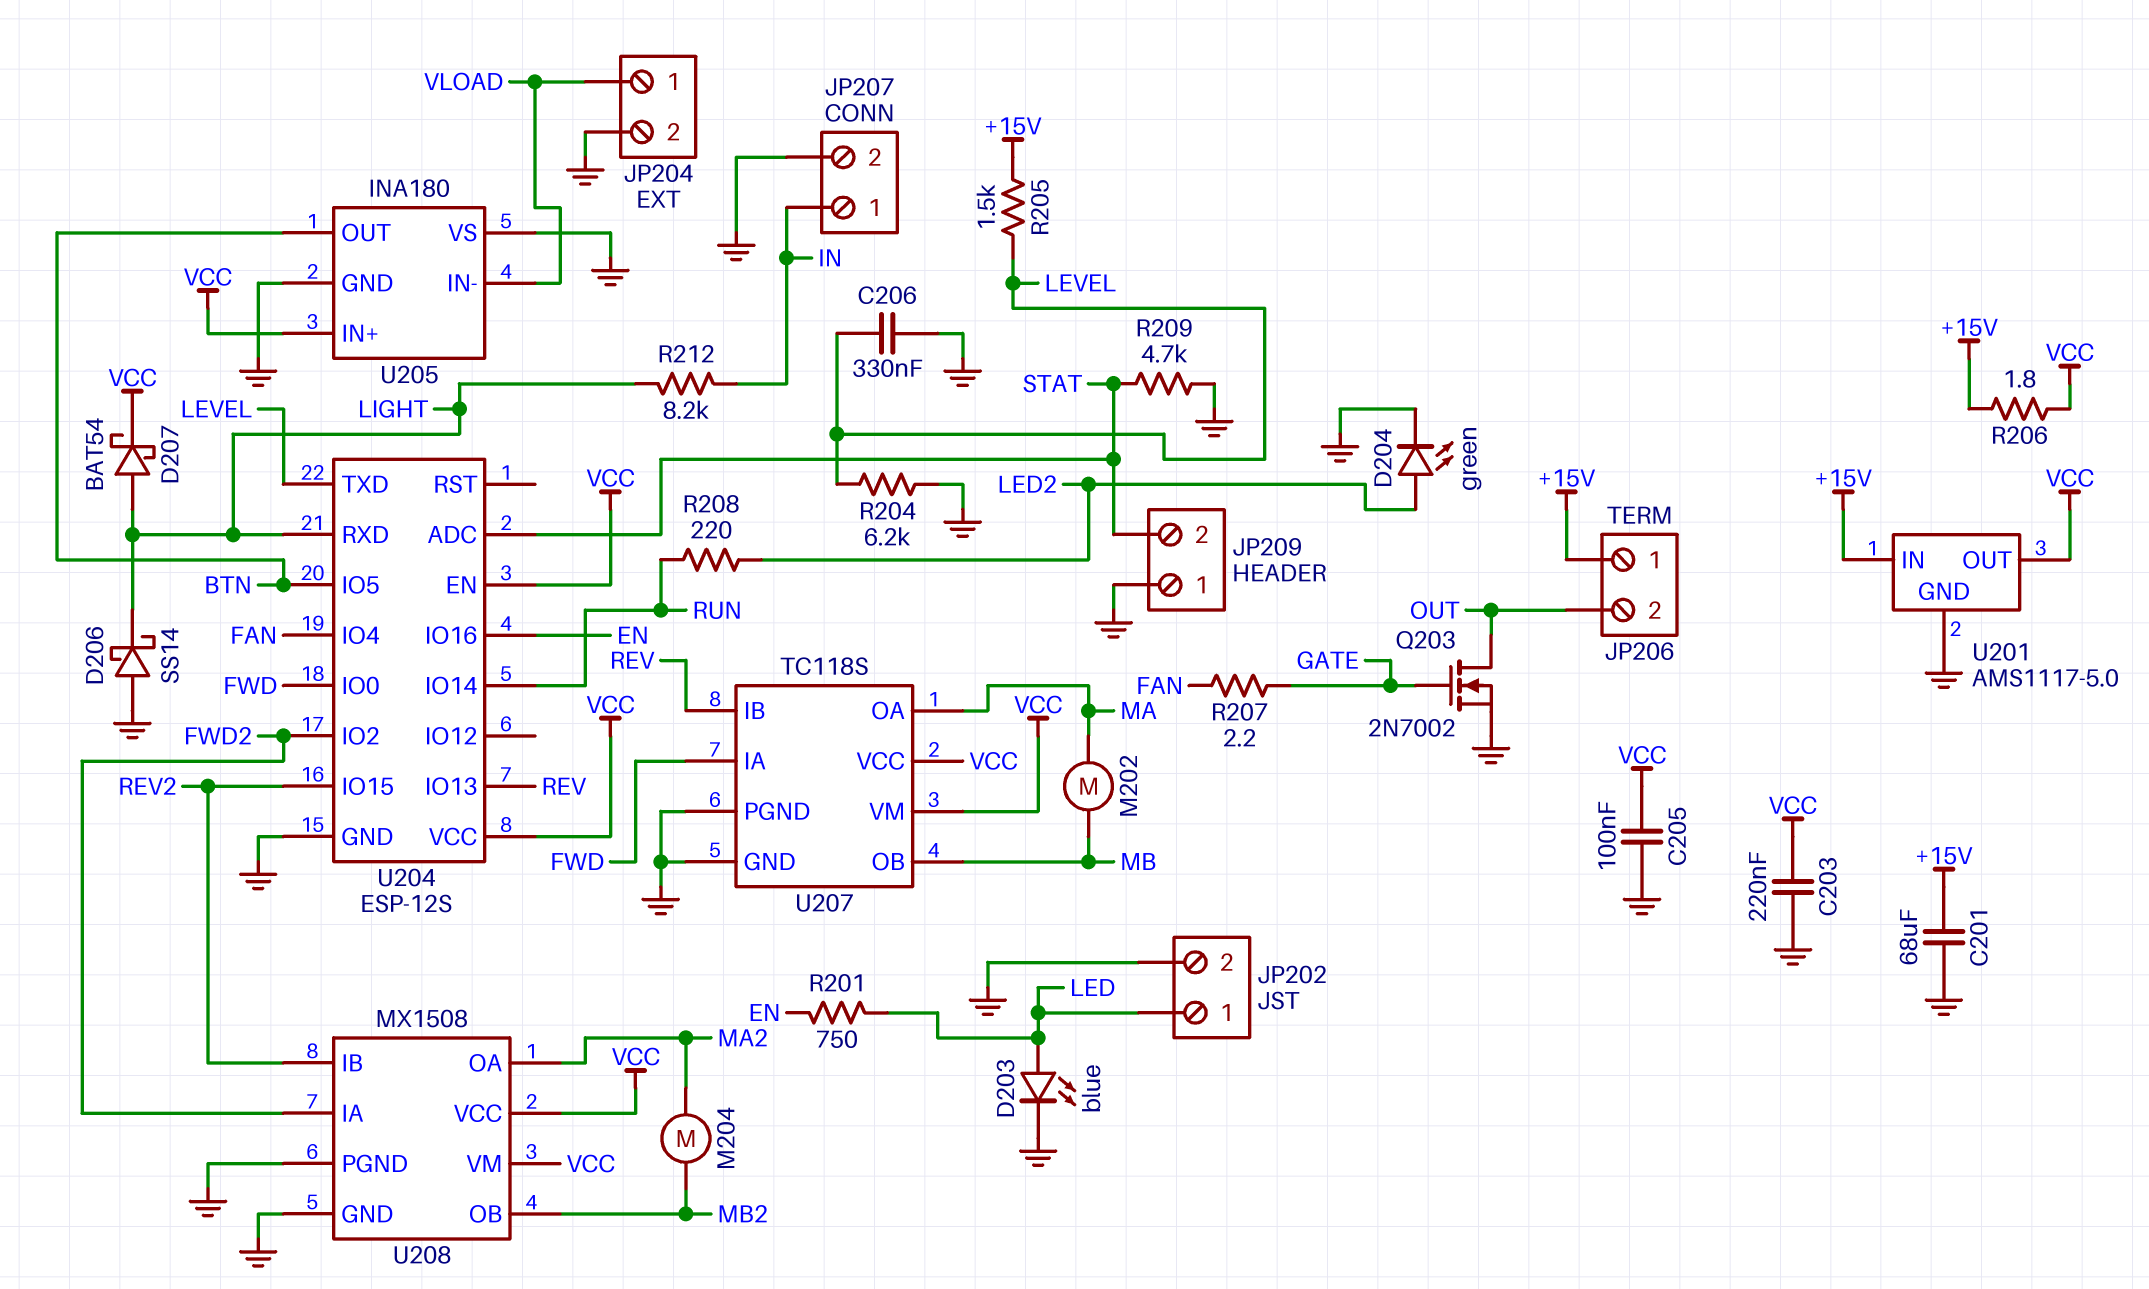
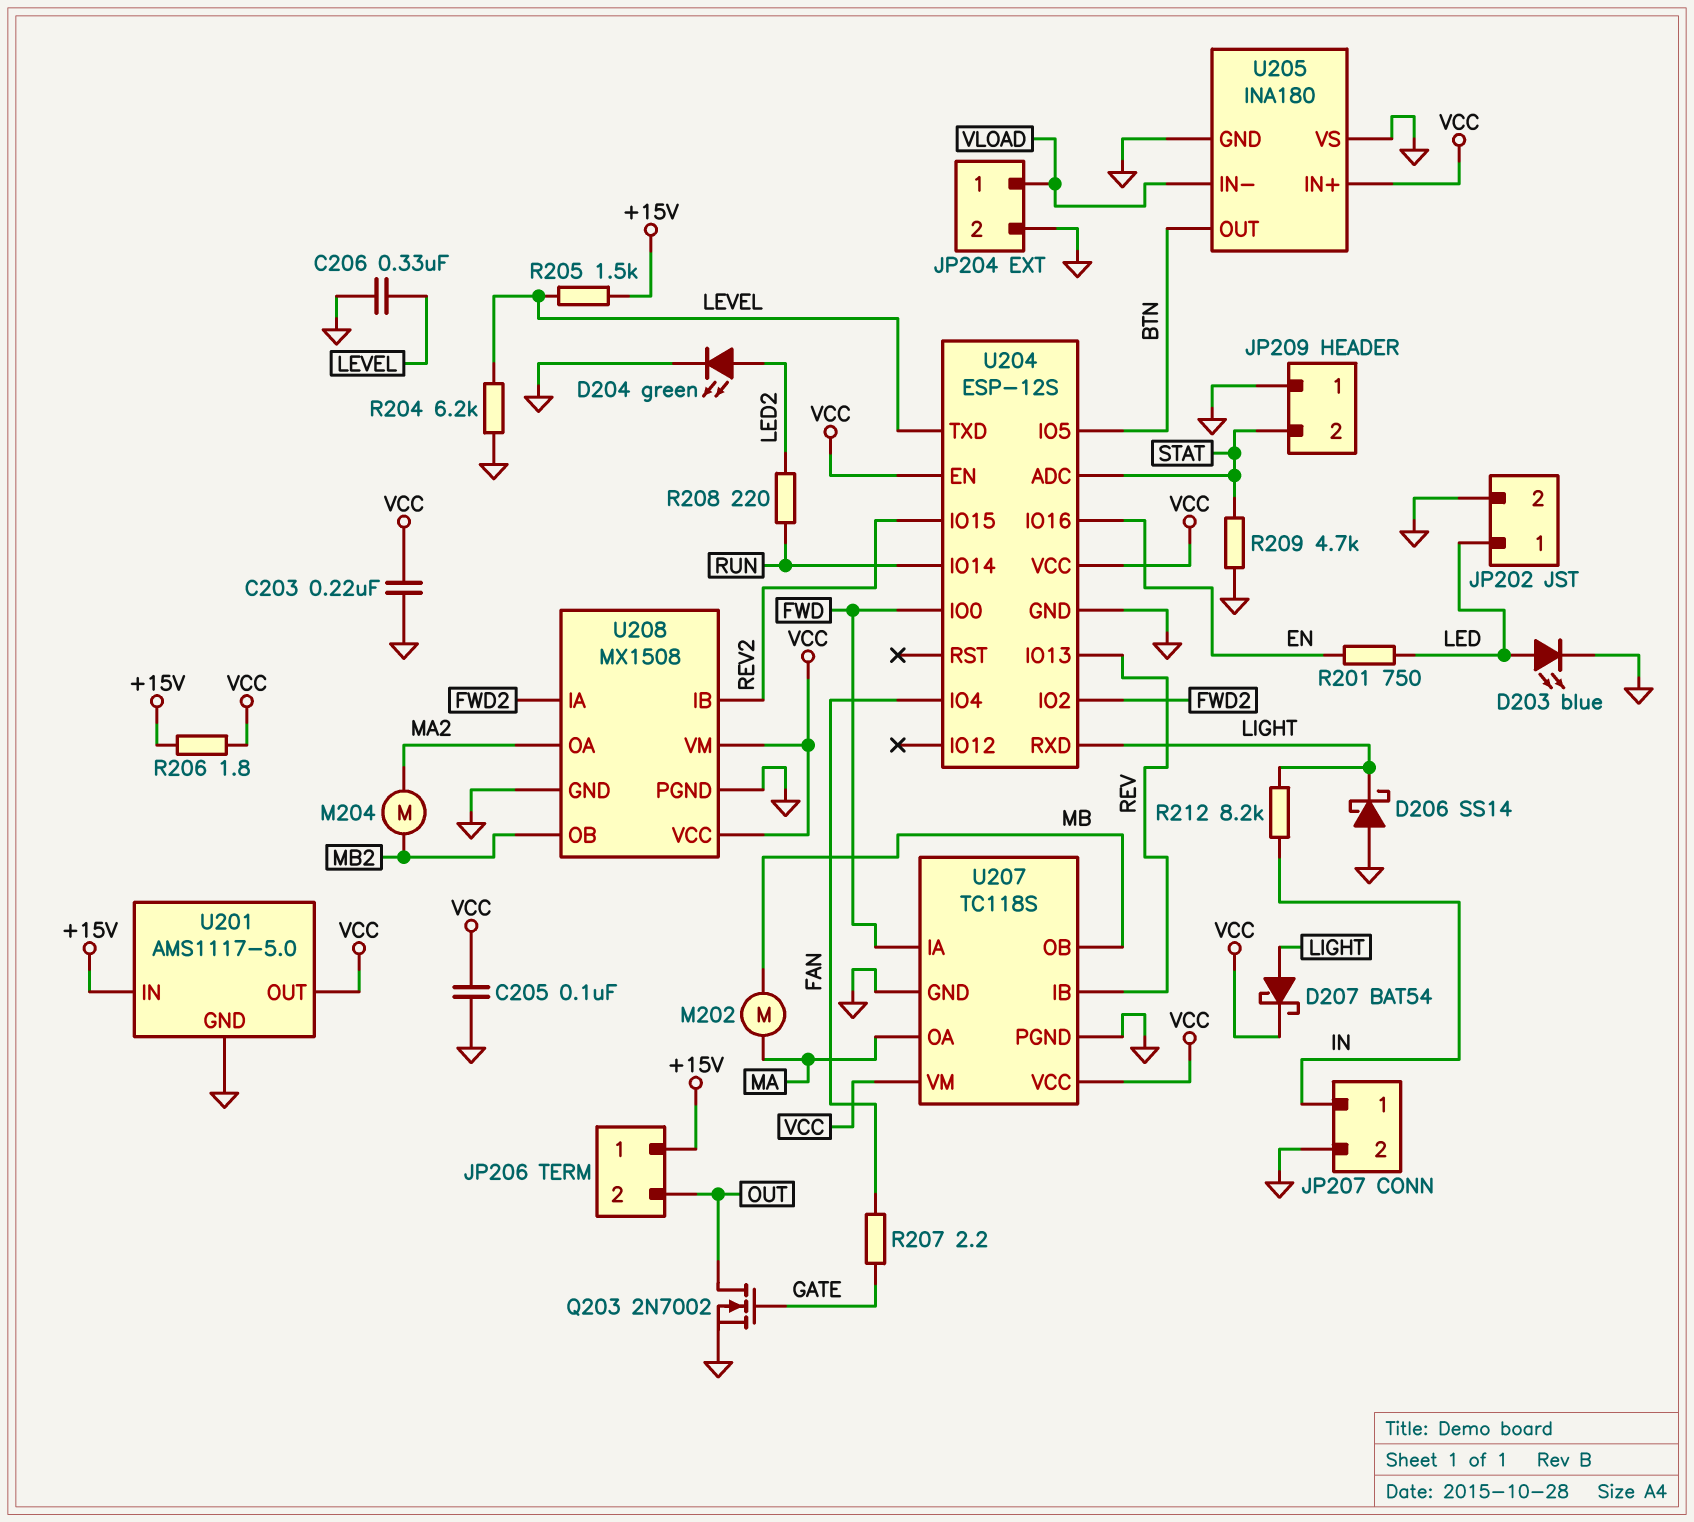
C201: 68uF (+15V, GND) -> none

